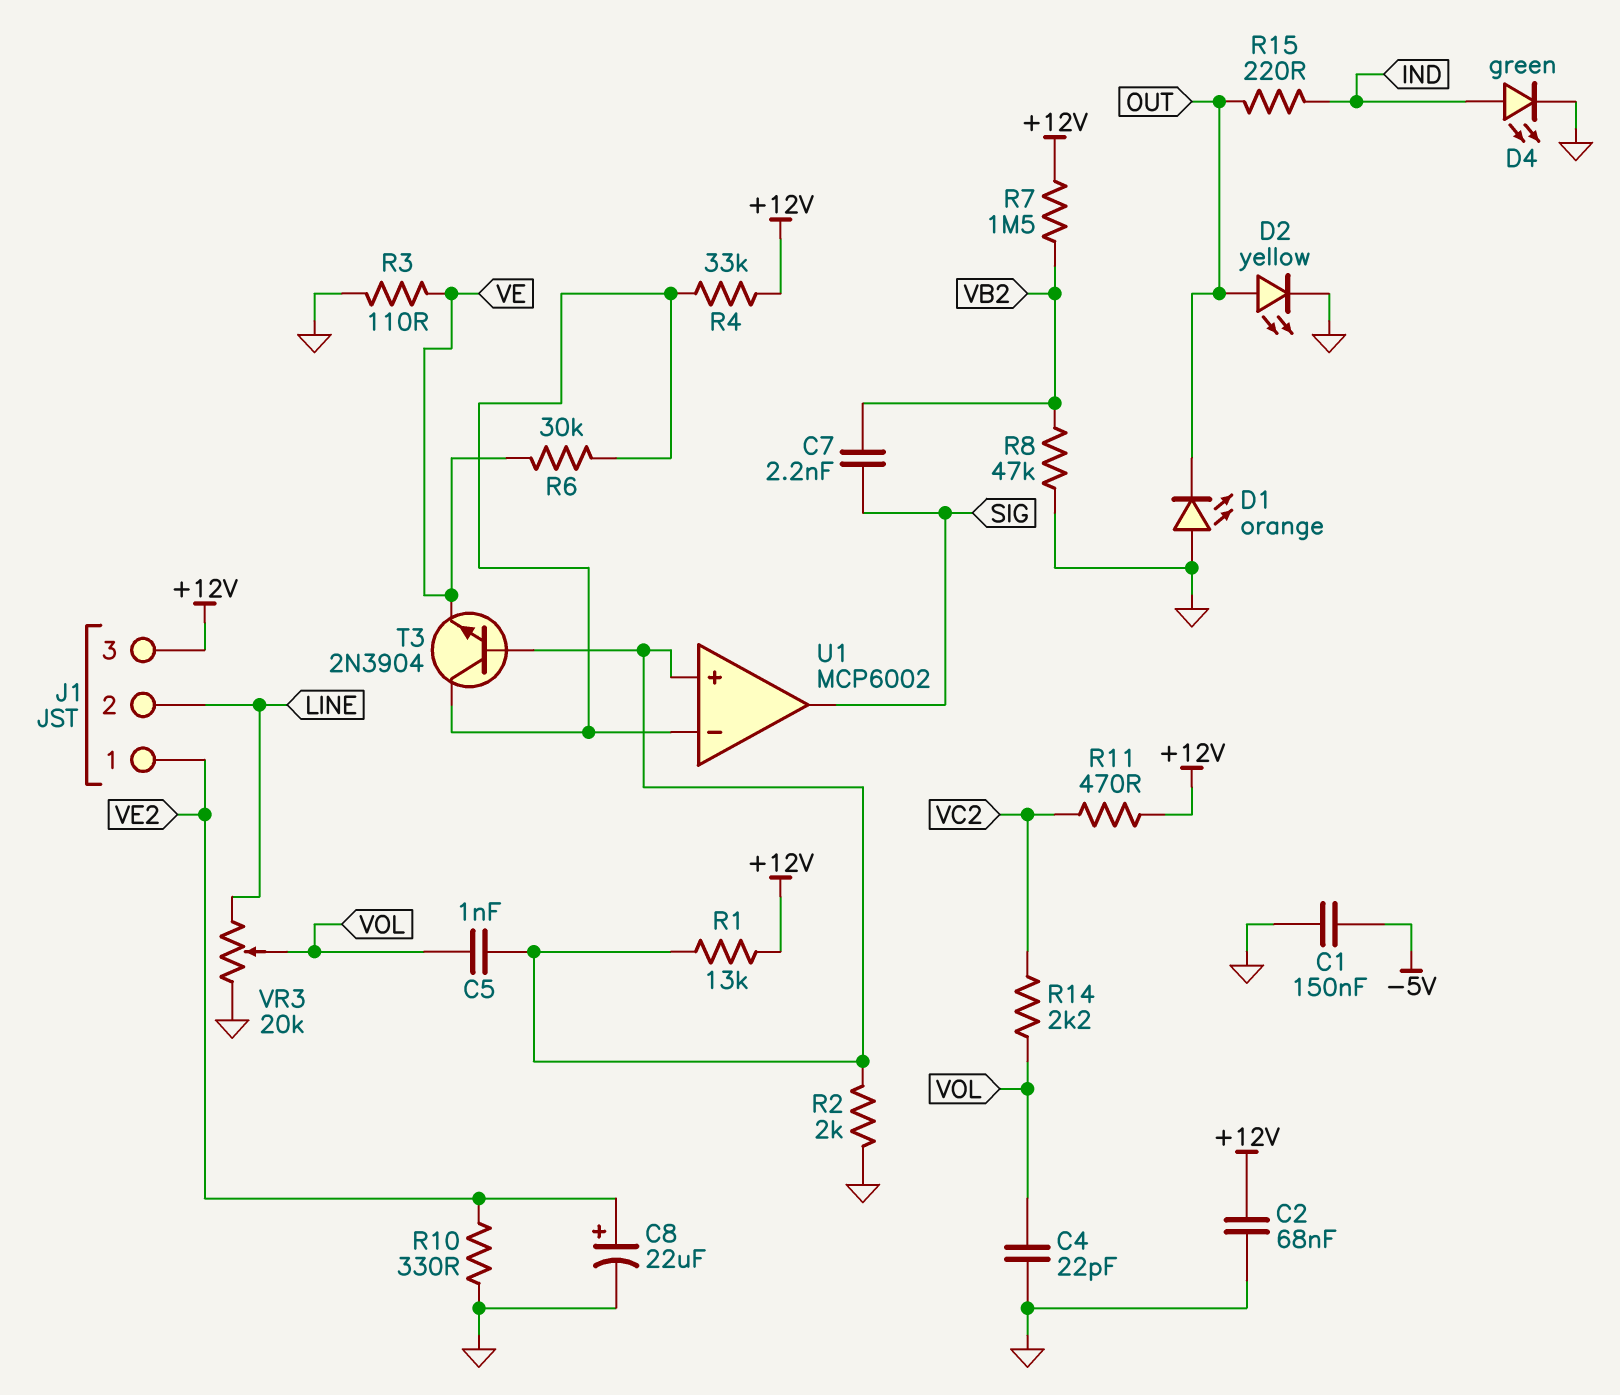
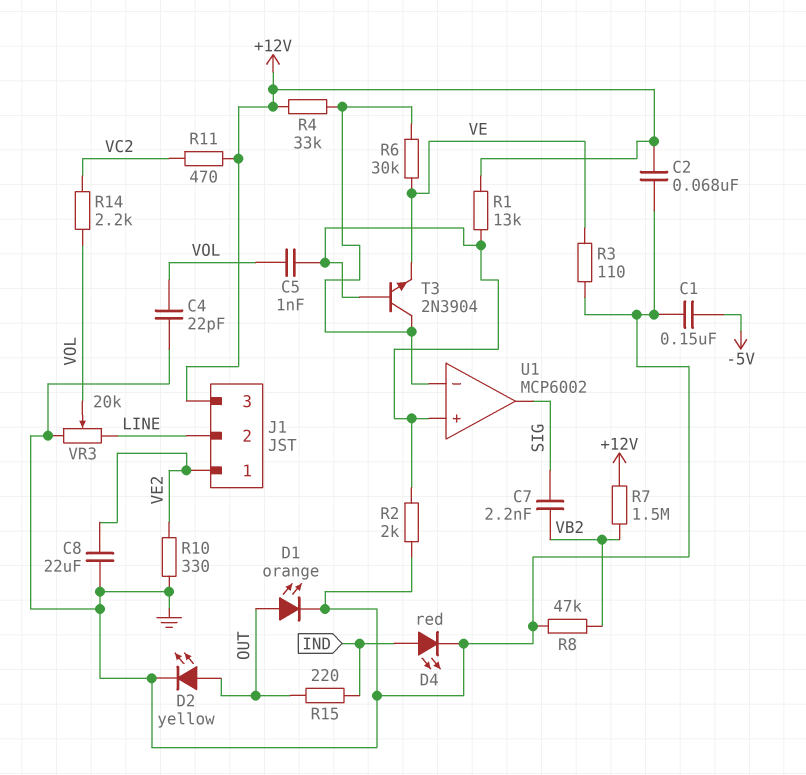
C8: 22uF (plus VE2, minus GND) -> 22uF (GND, VE2)
D1: LED orange (A GND, K OUT) -> LED orange (A OUT, K GND)
D4: LED green (A IND, K GND) -> LED red (A IND, K GND)

